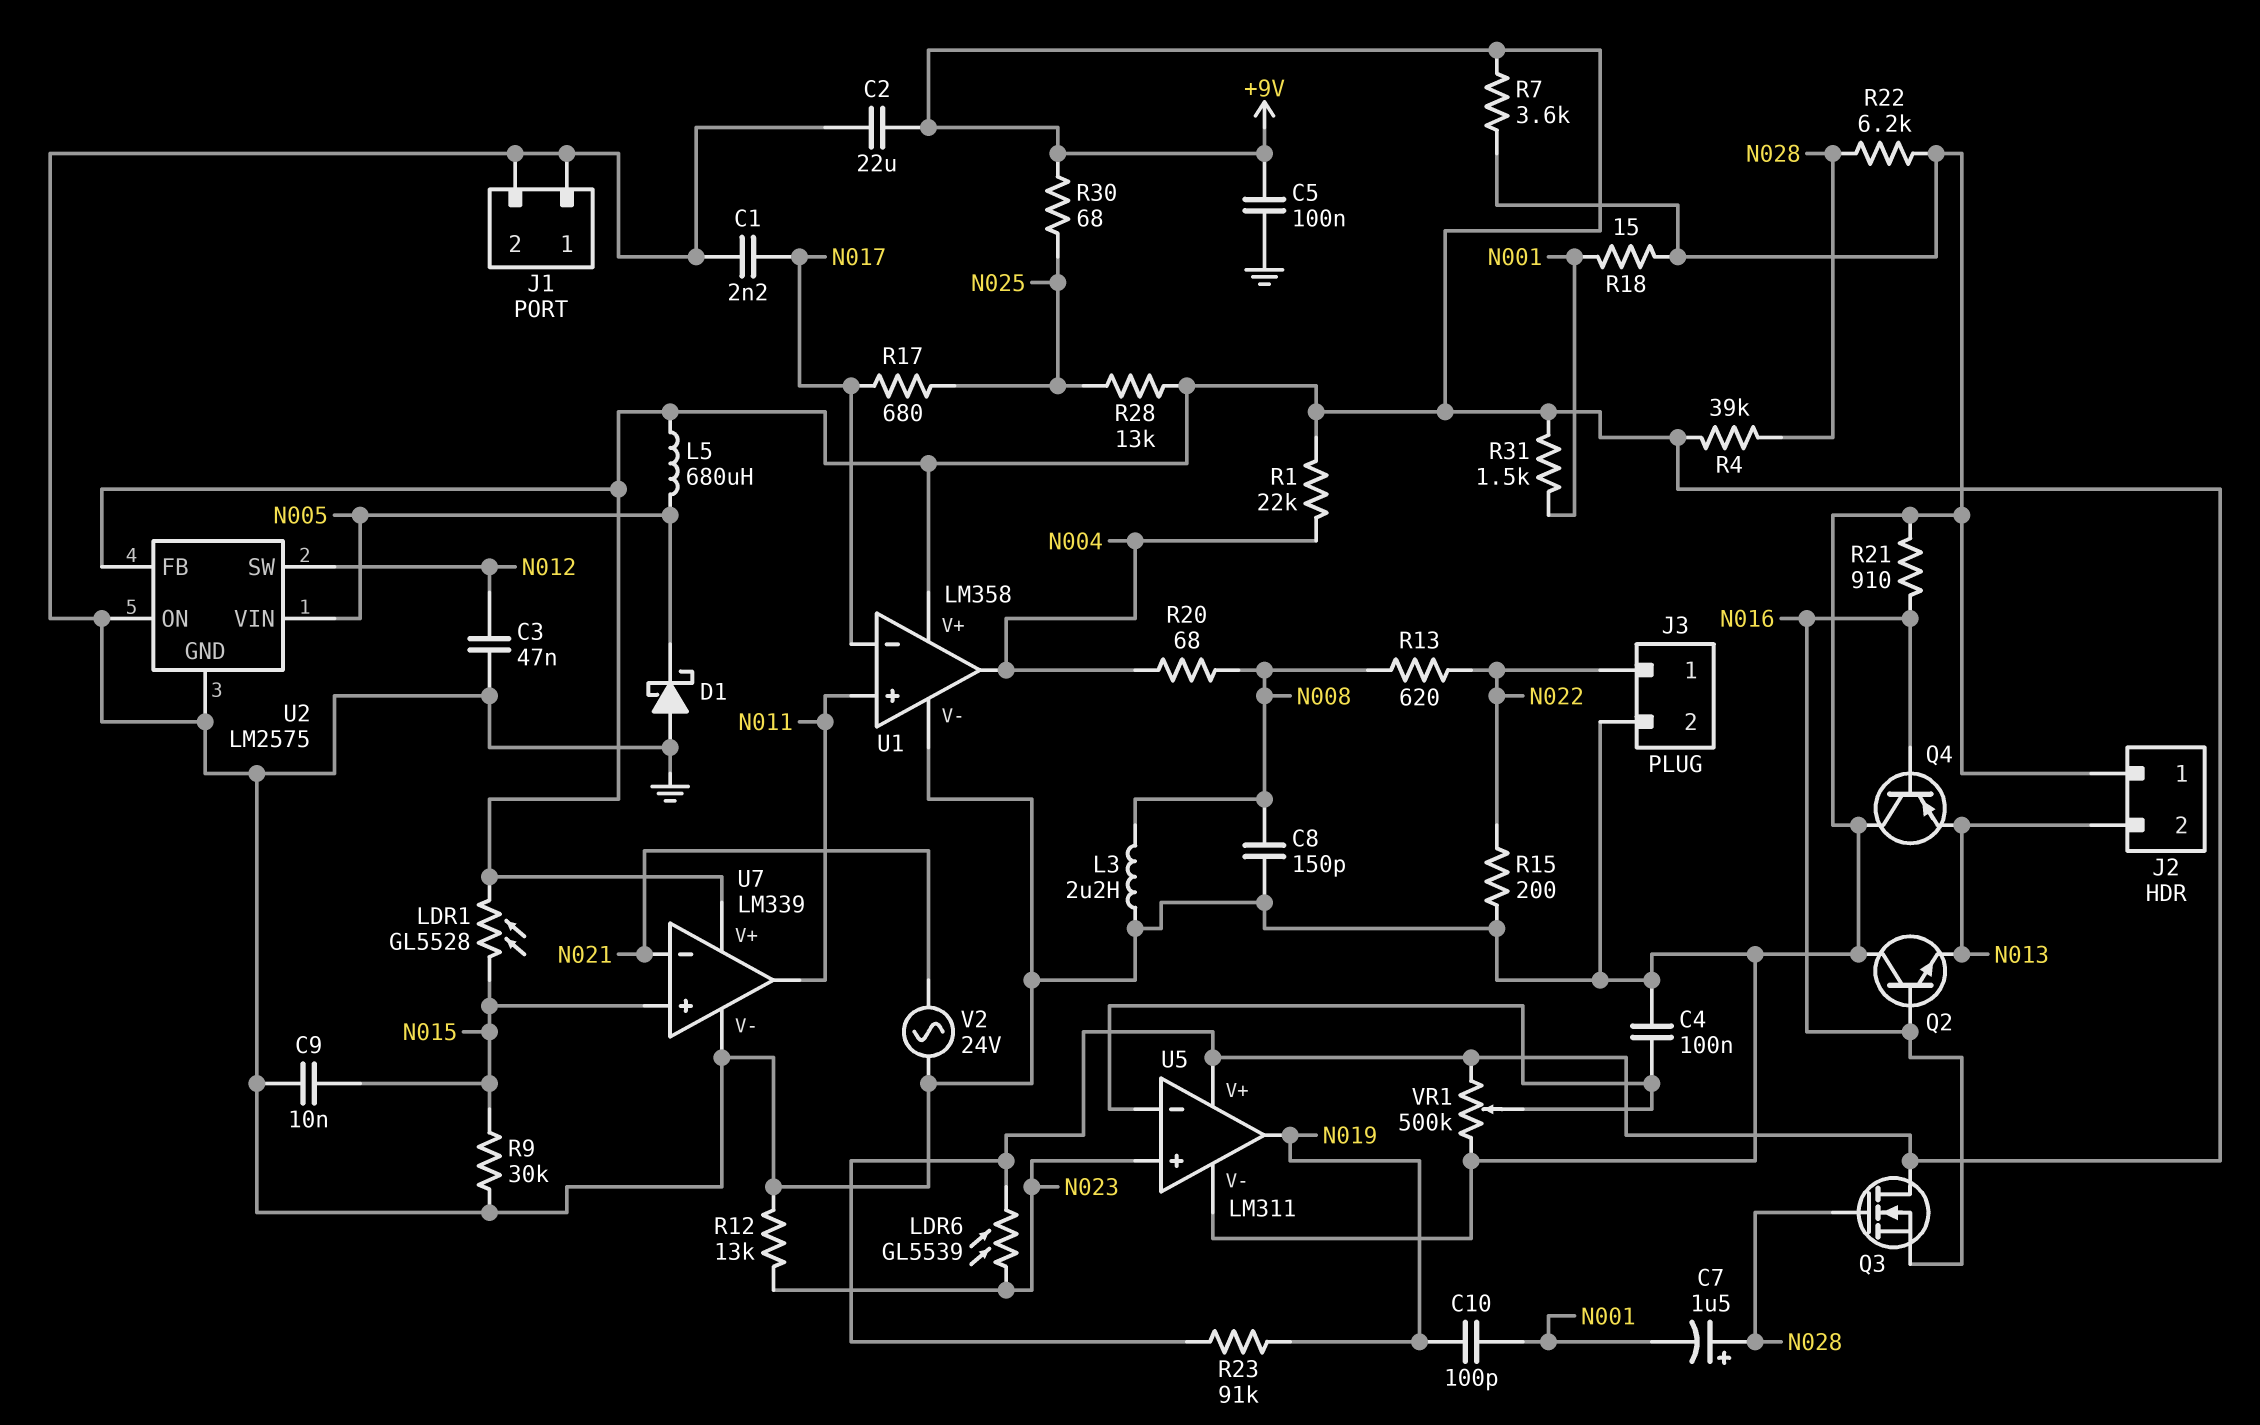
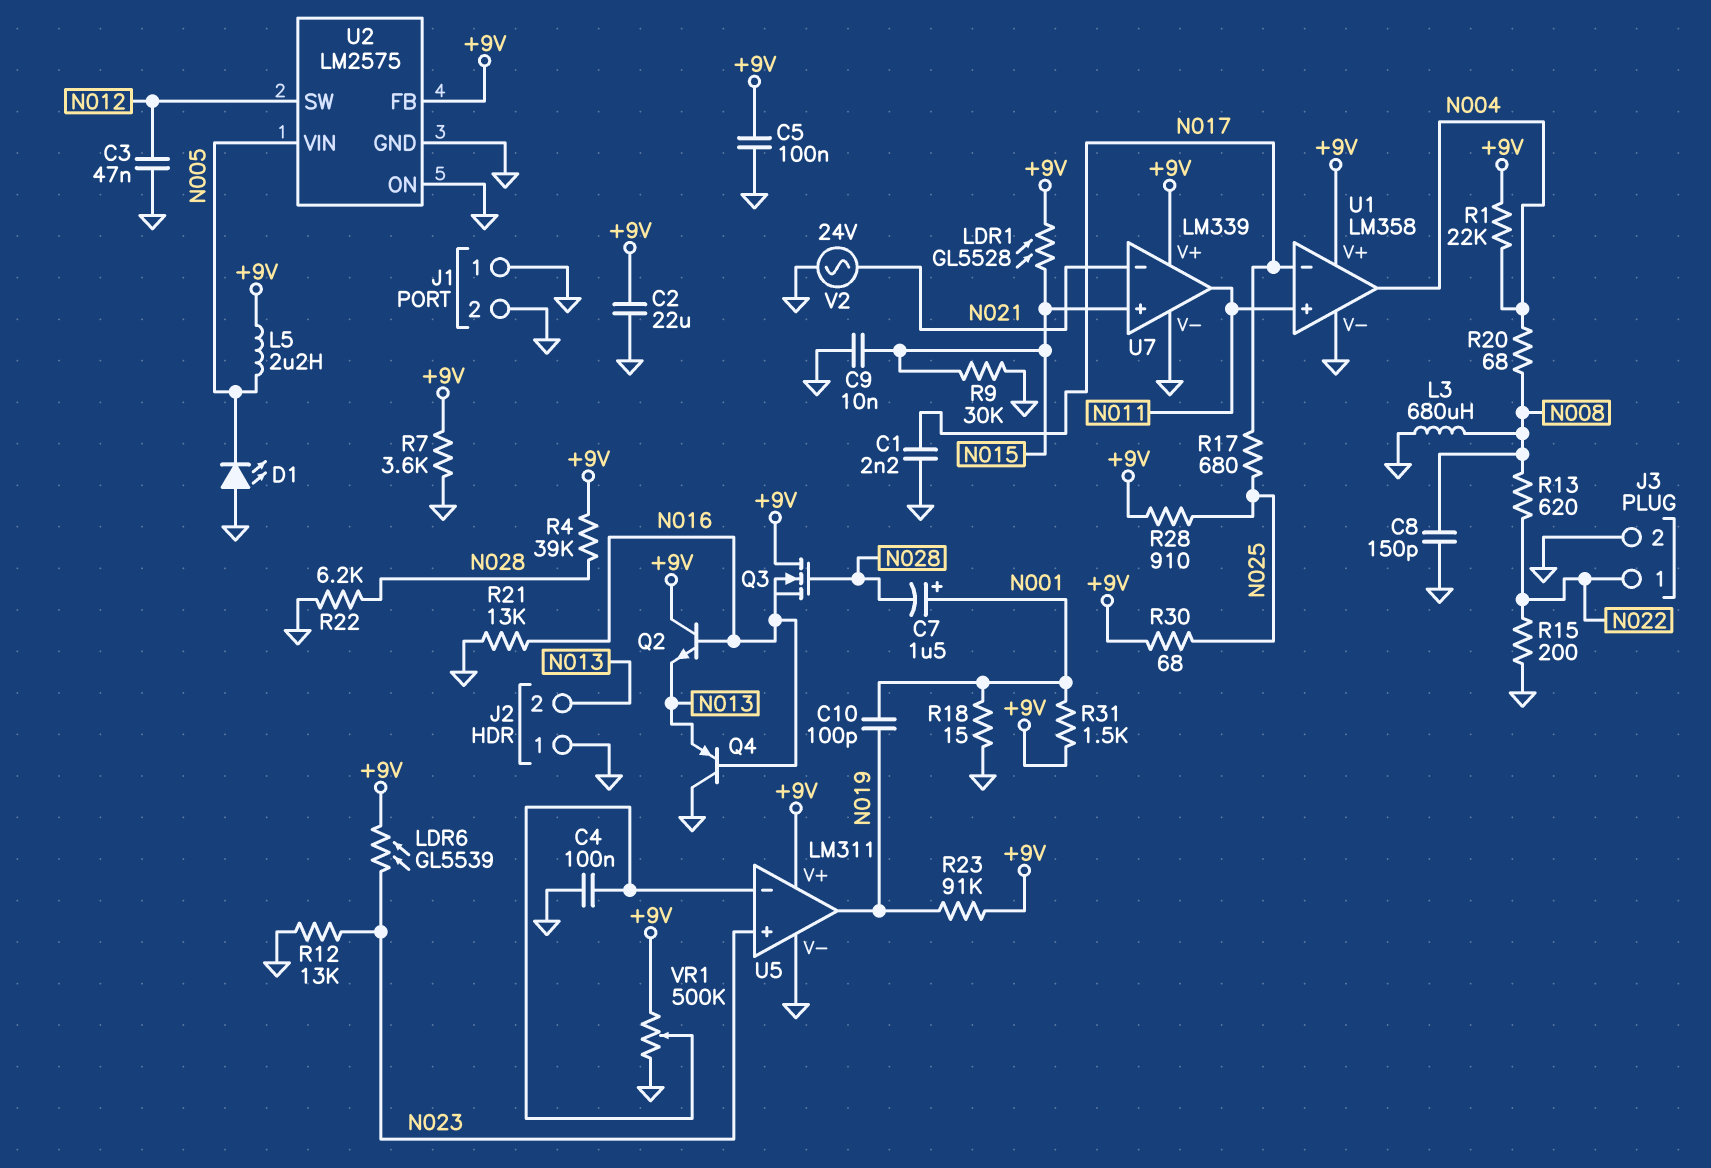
C7: 1.5uF (plus N028, minus N001) -> 1.5uF (plus N001, minus N028)
D1: schottky (A GND, K N005) -> LED (A GND, K N005)
L3: 2.2uH (GND, N008) -> 680uH (GND, N008)
L5: 680uH (+9V, N005) -> 2.2uH (+9V, N005)
Q2: NPN (B N016, C GND, E N013) -> NPN (B N016, C +9V, E N013)
R21: 910 (GND, N016) -> 13k (GND, N016)
R28: 13k (+9V, N025) -> 910 (+9V, N025)

